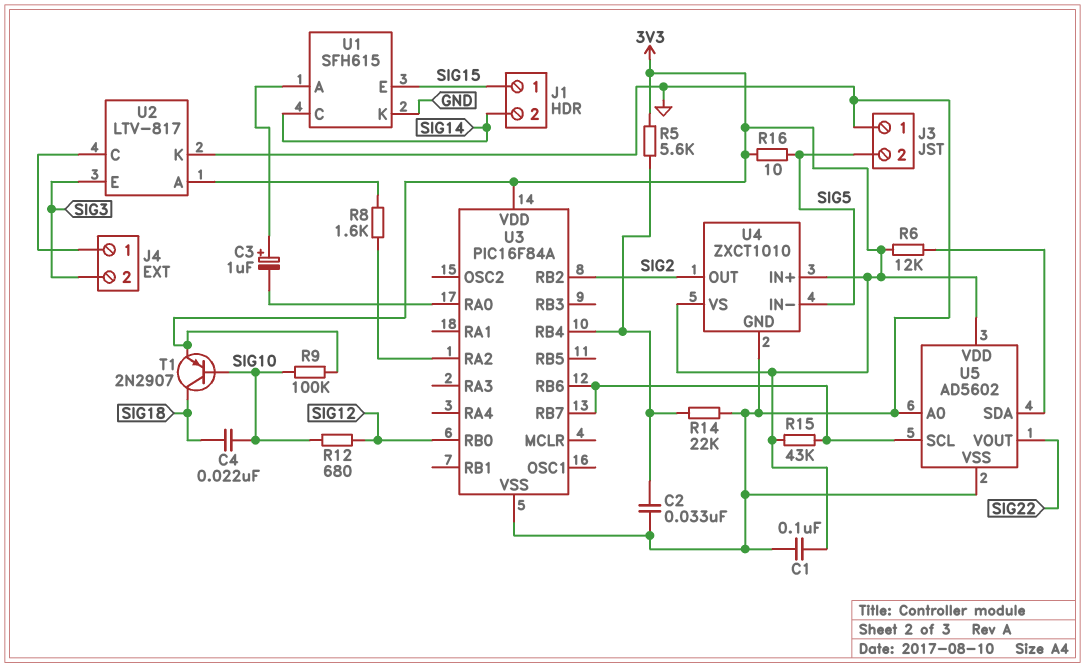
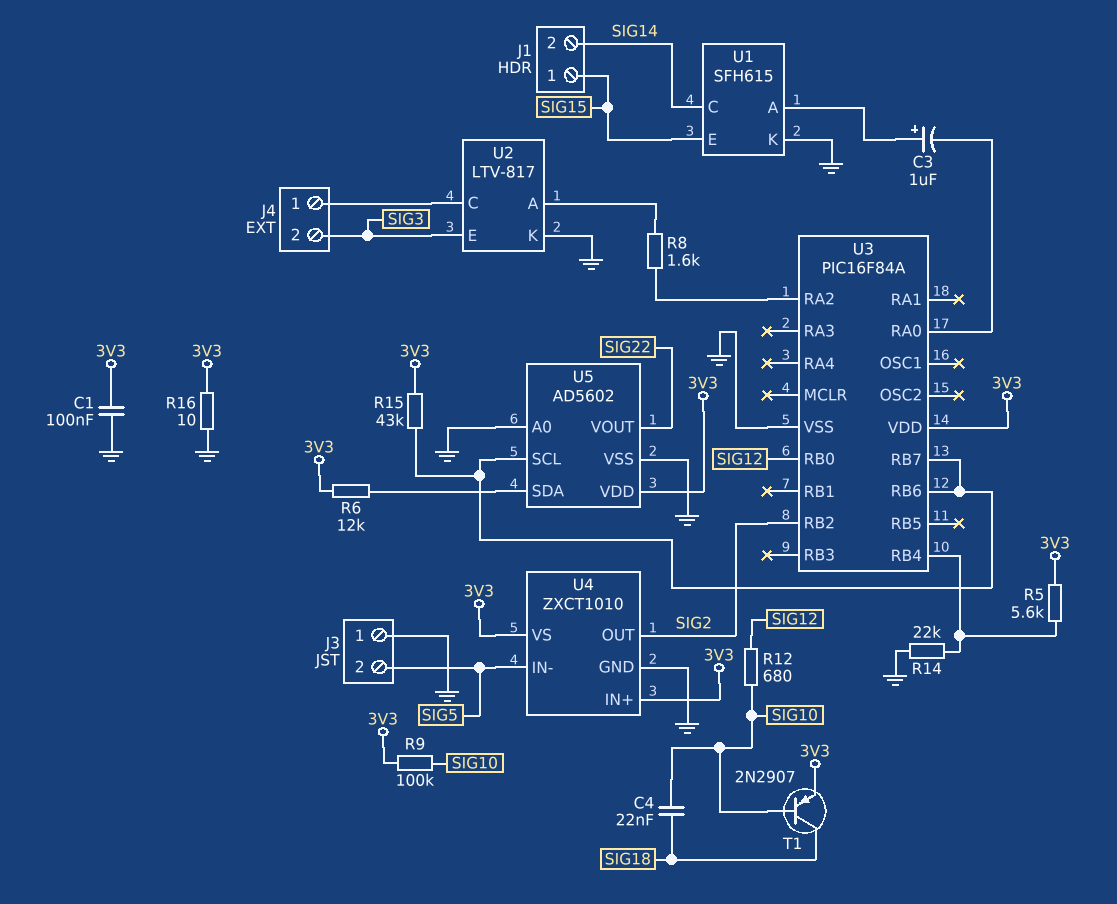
C2: 33nF (GND, U3/RB4) -> none
R16: 10 (3V3, SIG5) -> 10 (3V3, GND)

